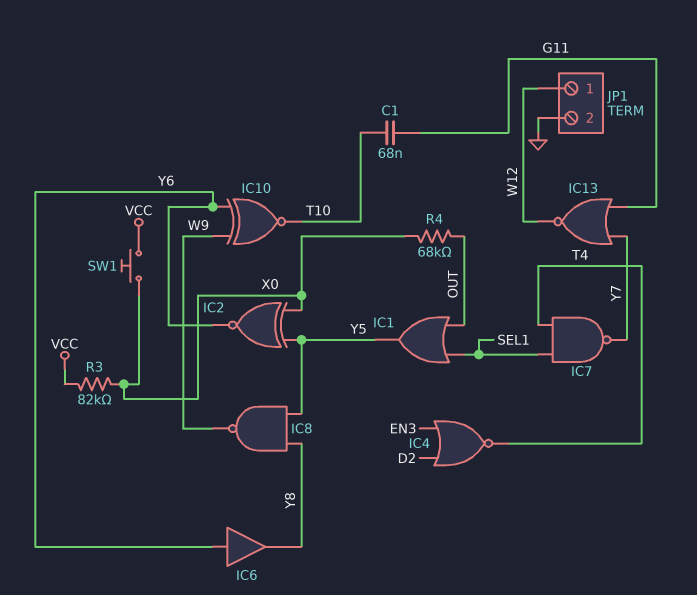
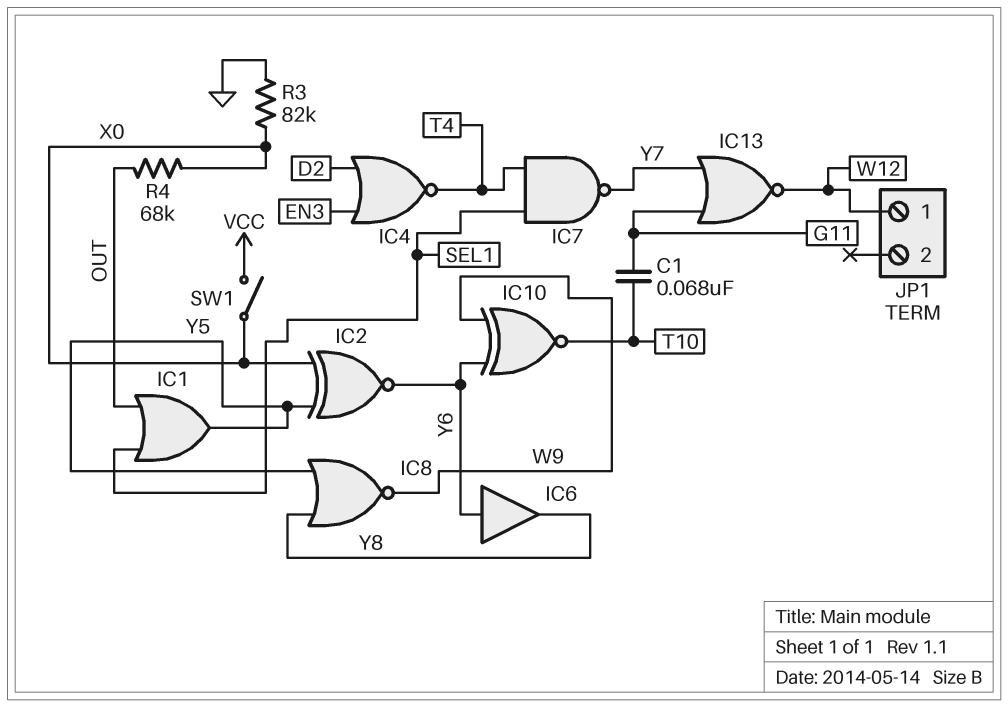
IC8: NAND (in Y5, in Y8, out W9) -> NOR (in Y5, in Y8, out W9)
JP1 pin 2: GND -> none
R3: 82k (VCC, X0) -> 82k (GND, X0)
SW1: button (VCC, X0) -> switch (VCC, X0)

